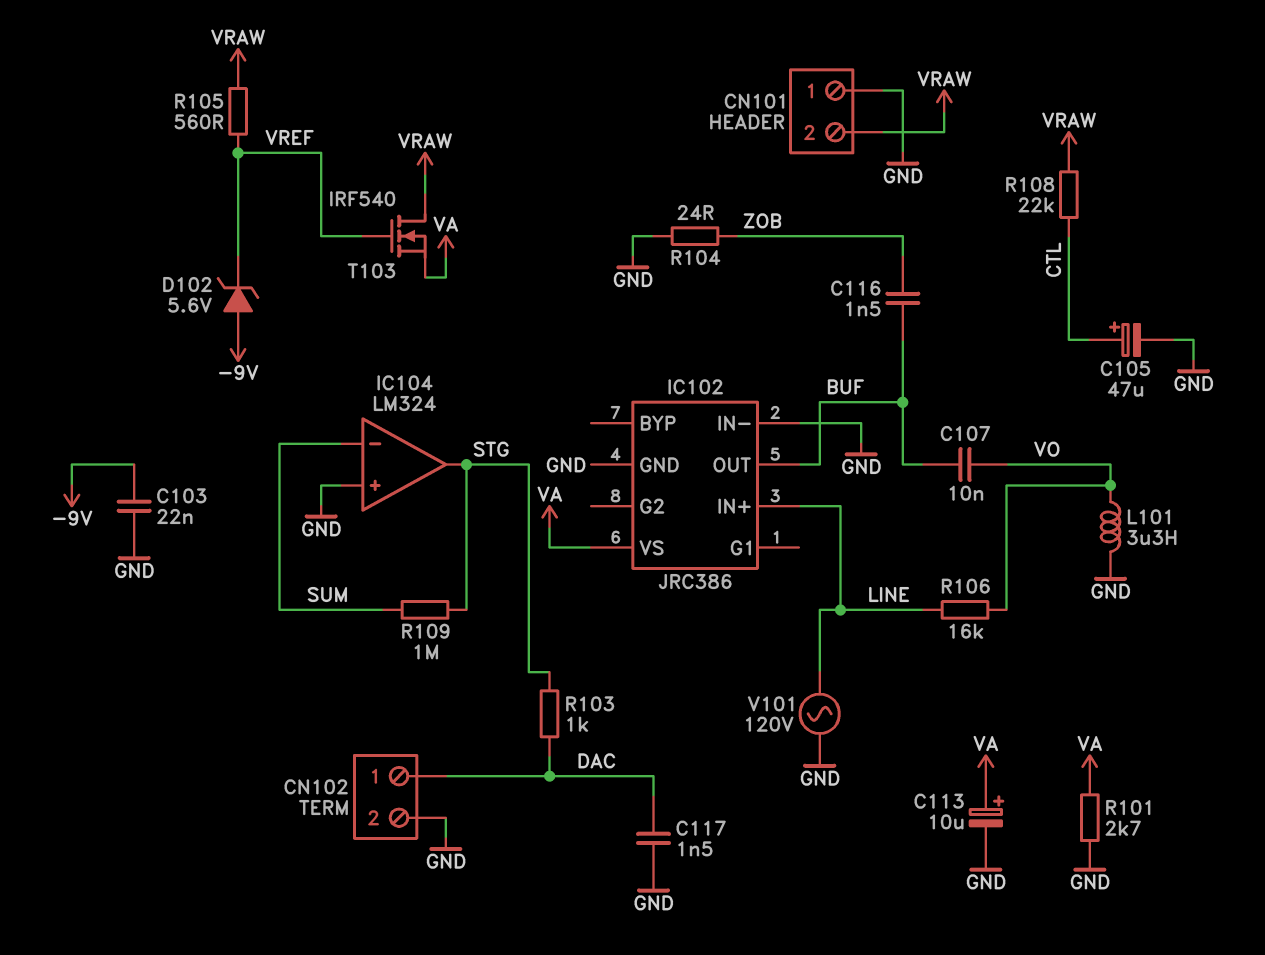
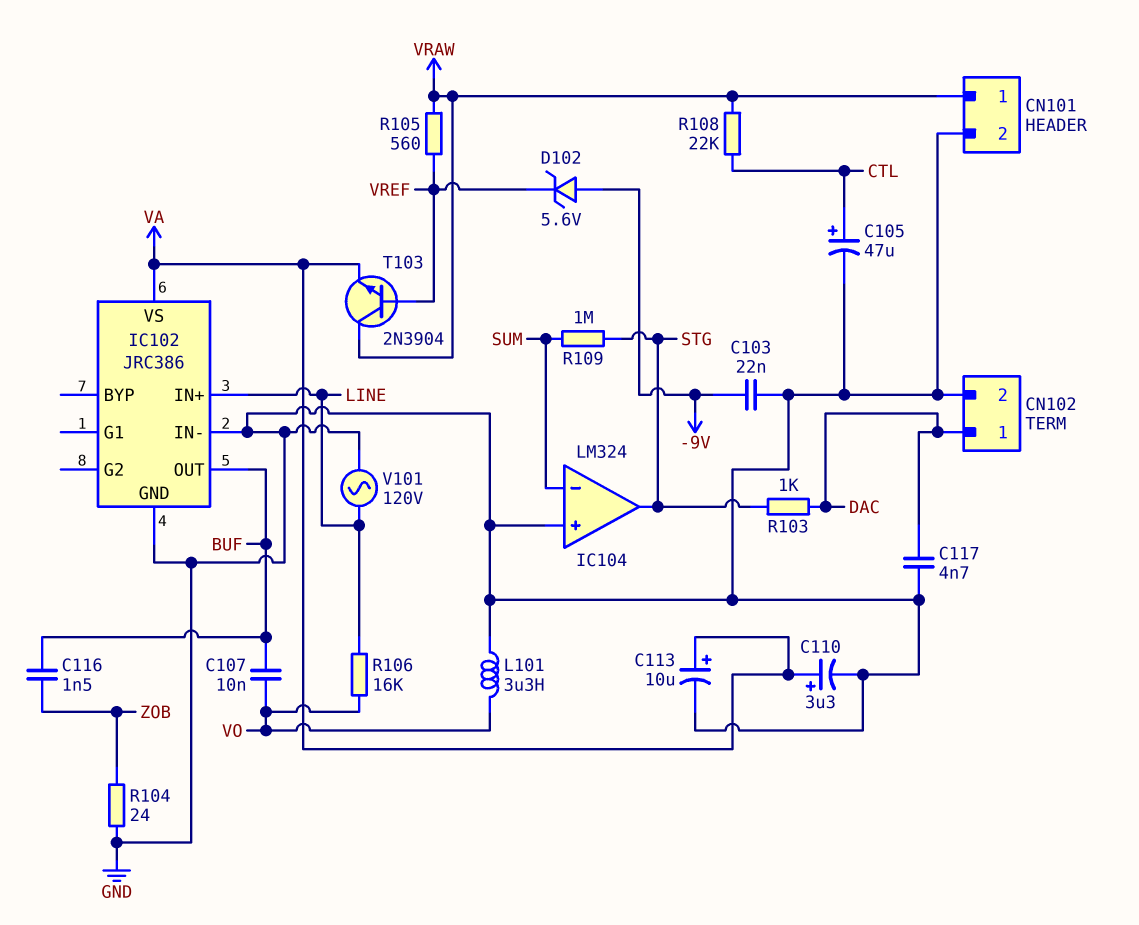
C110: none -> 3.3uF (plus VA, minus GND)
C117: 1.5nF (DAC, GND) -> 4.7nF (DAC, GND)
CN101 pin 1: GND -> VRAW
CN101 pin 2: VRAW -> GND
R101: 2.7k (GND, VA) -> none
T103: NMOS IRF540 (G VREF, D VRAW, S VA) -> NPN 2N3904 (B VREF, C VRAW, E VA)

